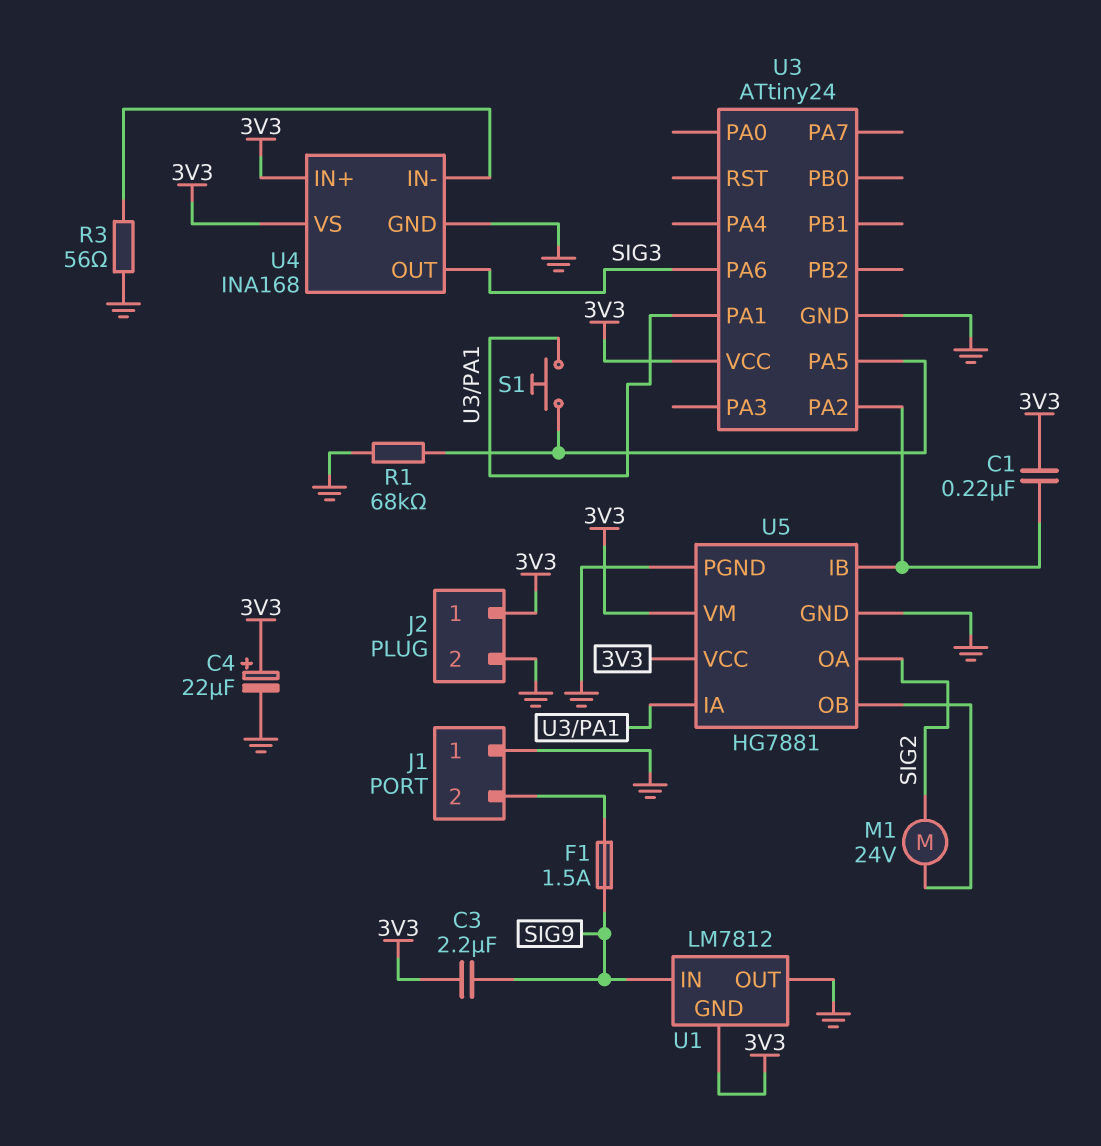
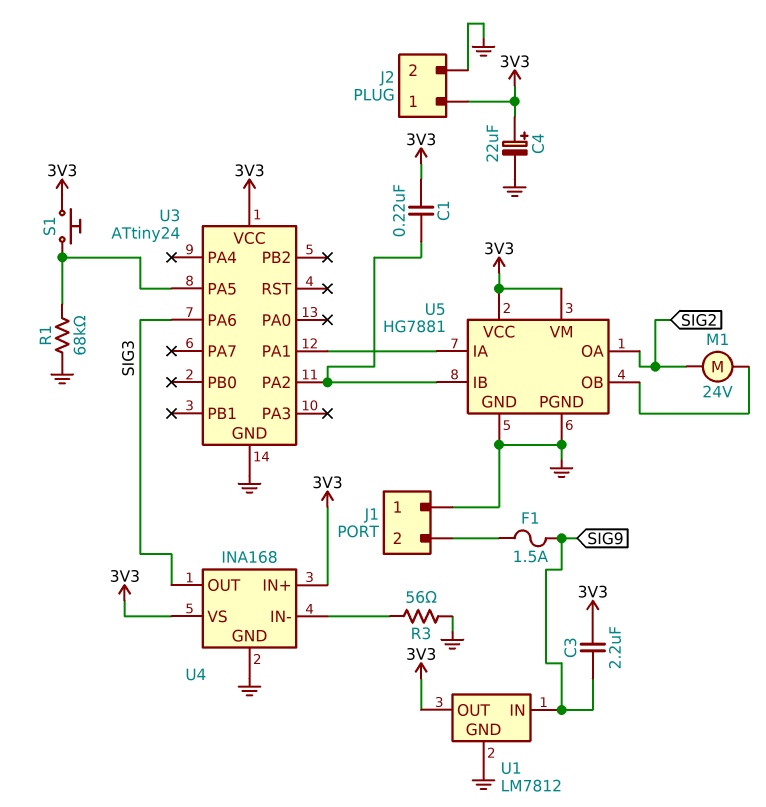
S1: button (U3/PA1, U3/PA5) -> button (3V3, U3/PA5)
U1 pin GND: 3V3 -> GND
U1 pin OUT: GND -> 3V3

